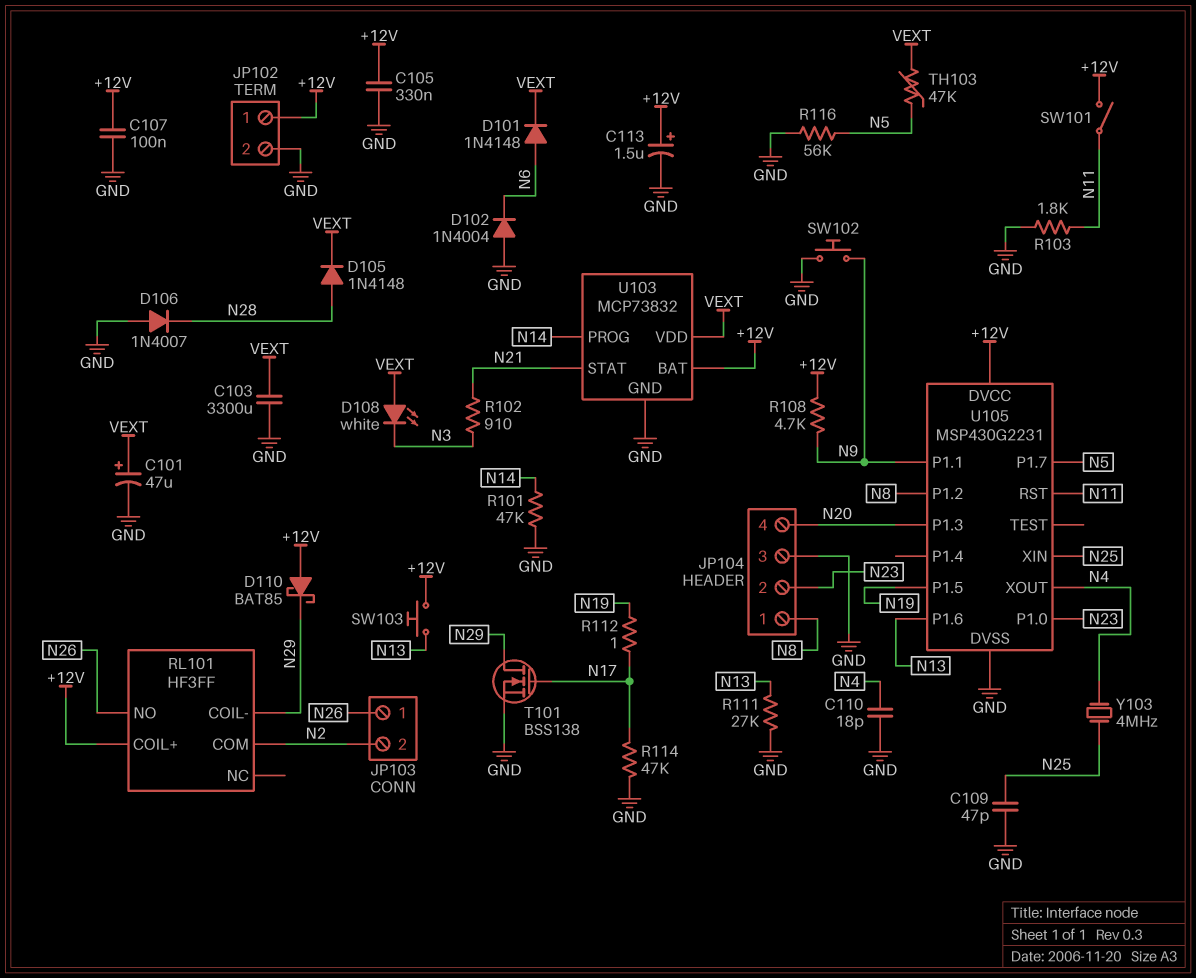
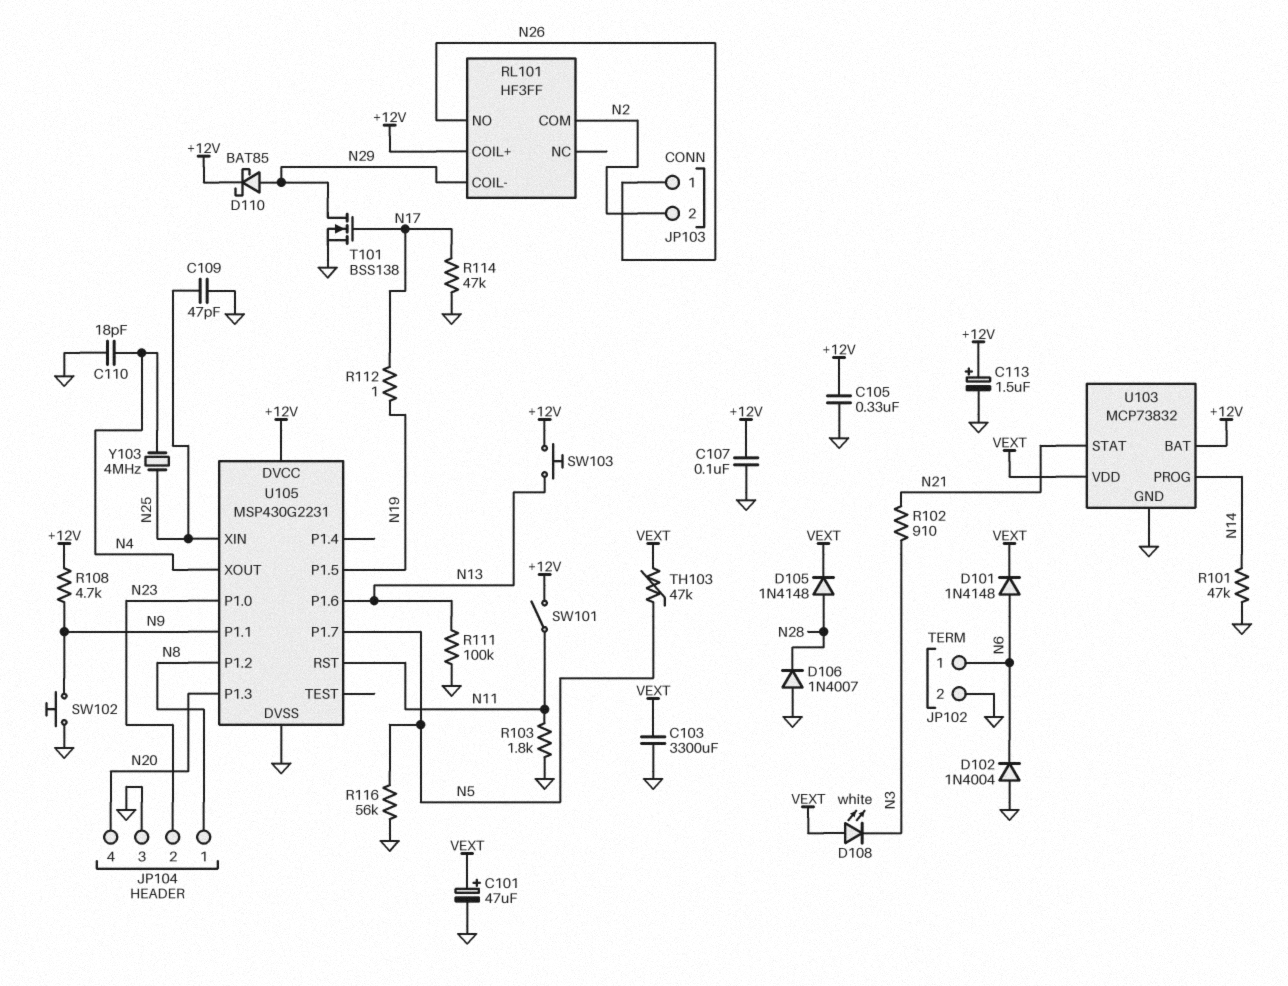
D110: schottky BAT85 (A +12V, K N29) -> schottky BAT85 (A N29, K +12V)
JP102 pin 1: +12V -> N6
R111: 27k (GND, N13) -> 100k (GND, N13)

